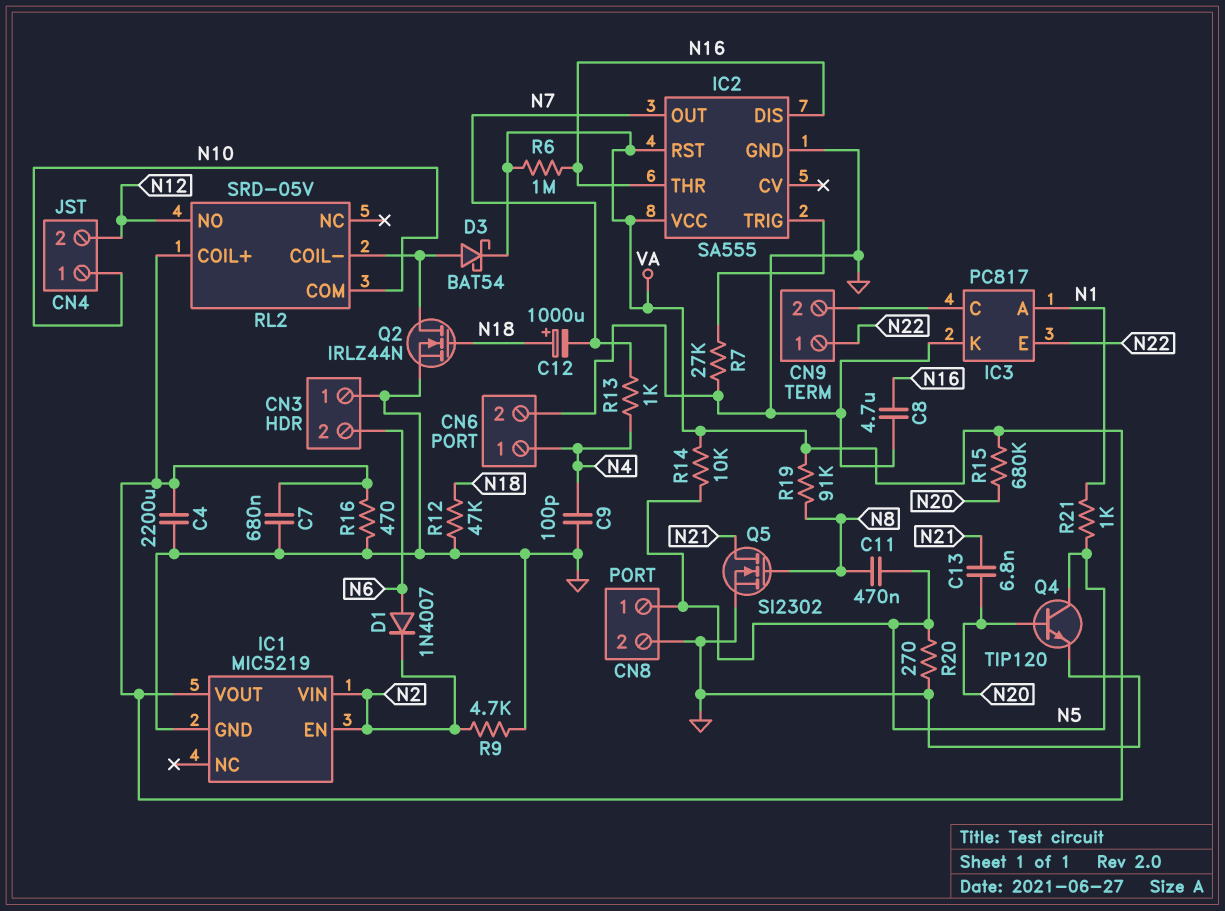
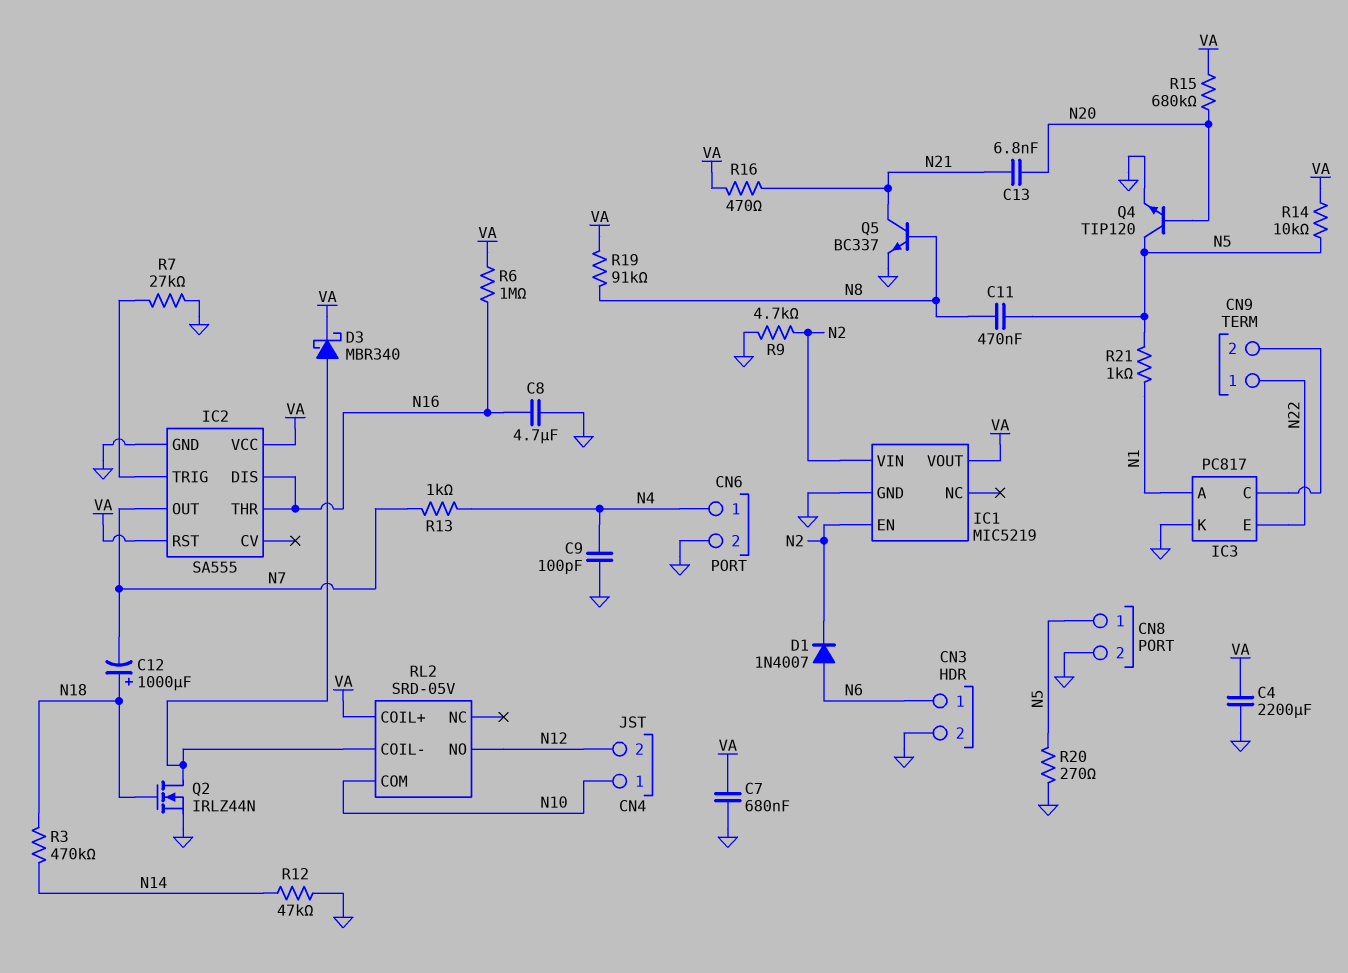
CN3 pin 1: GND -> N6
CN3 pin 2: N6 -> GND
D3: schottky BAT54 (A RL2/COIL-, K VA) -> schottky MBR340 (A RL2/COIL-, K VA)
Q5: NMOS SI2302 (G N8, D N21, S GND) -> NPN BC337 (B N8, C N21, E GND)
R3: none -> 470k (N14, N18)
R12: 47k (GND, N18) -> 47k (GND, N14)
R16: 470 (GND, VA) -> 470 (N21, VA)

